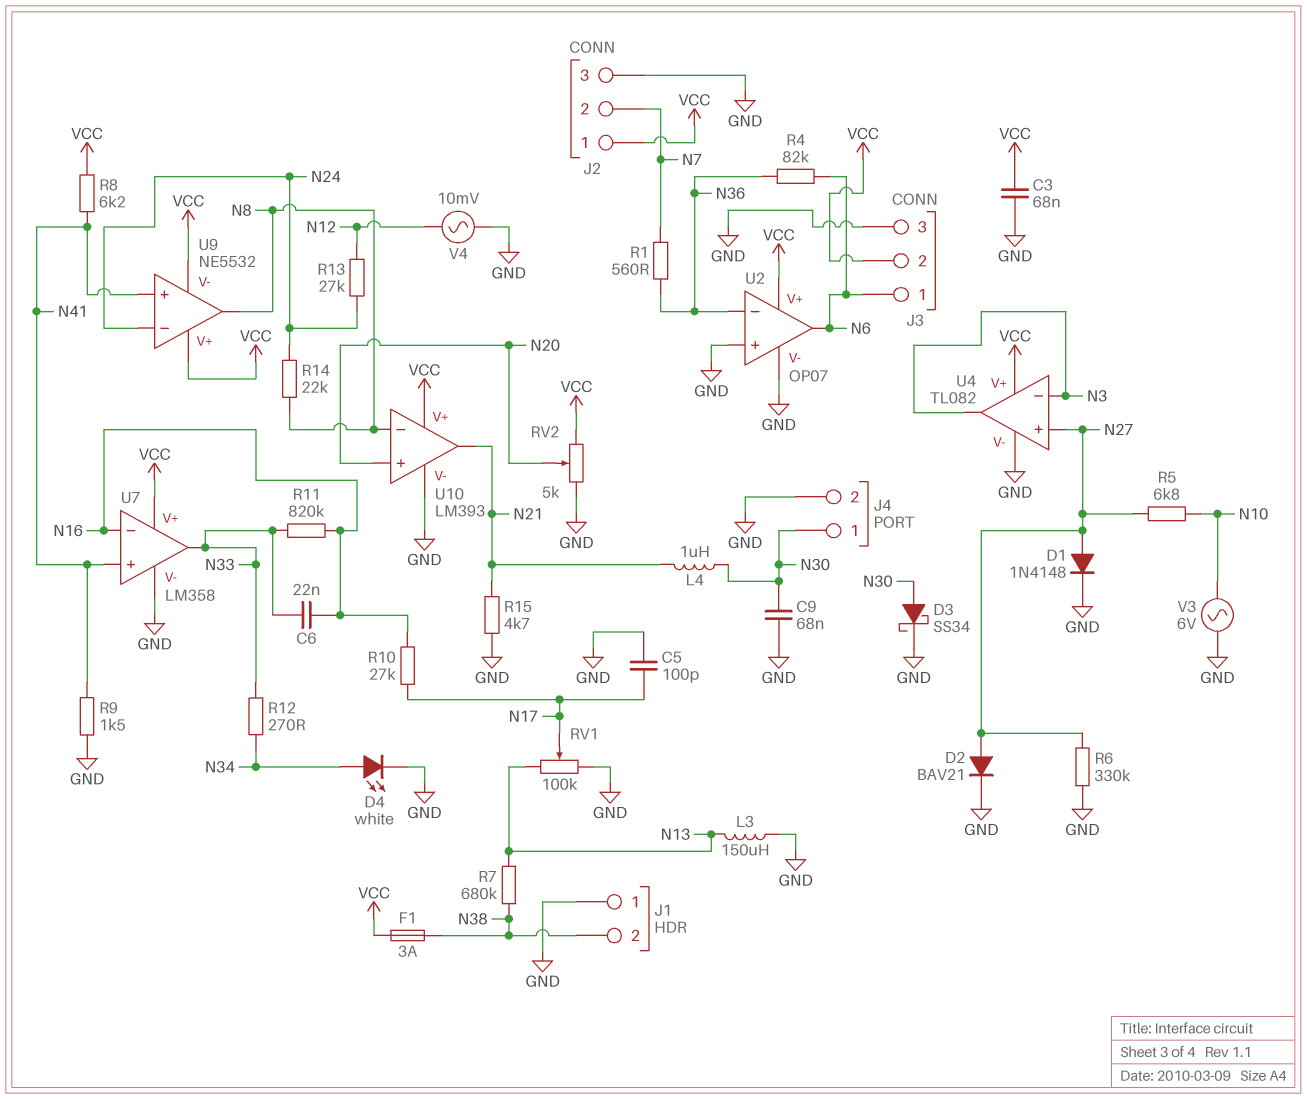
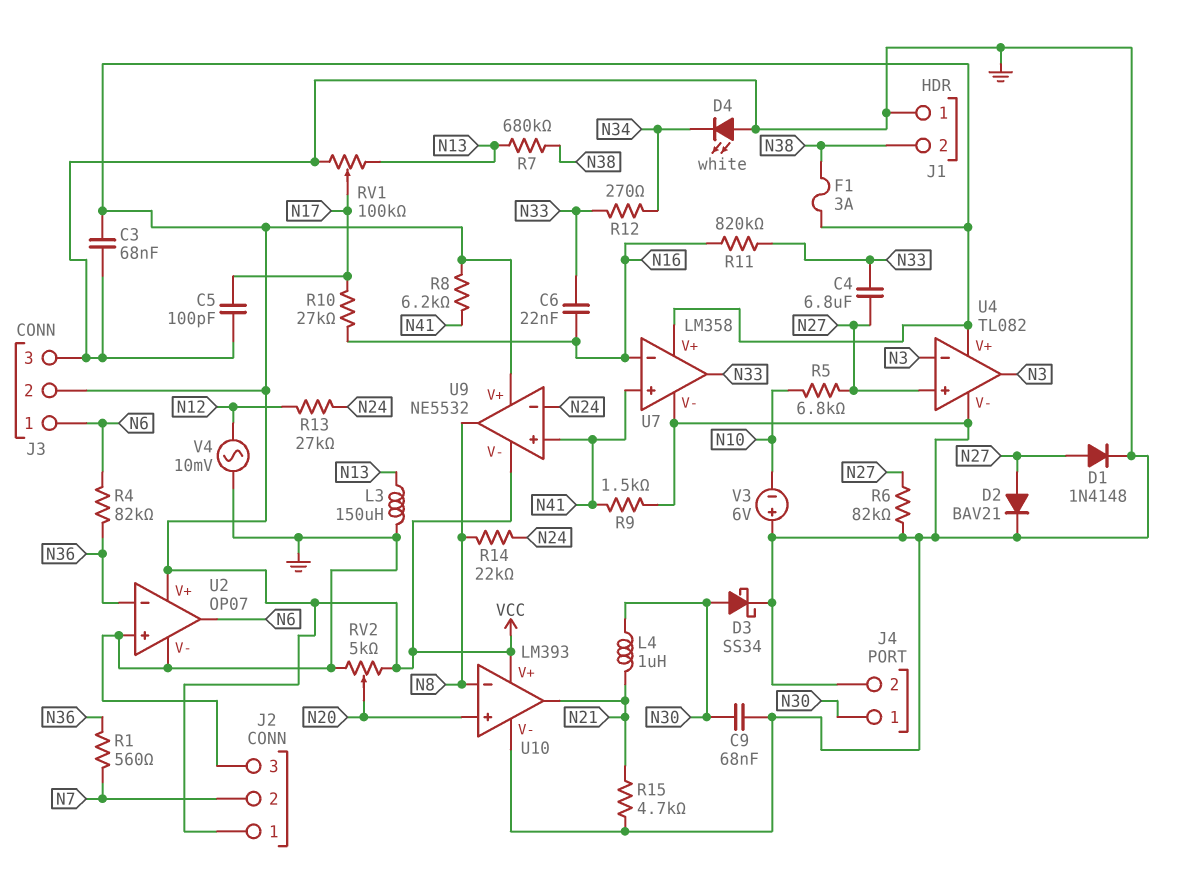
C4: none -> 6.8uF (N27, N33)
D4: LED white (A N34, K GND) -> LED white (A GND, K N34)
R6: 330k (GND, N27) -> 82k (GND, N27)
V3: AC 6V (GND, N10) -> 6V (plus GND, minus N10)

